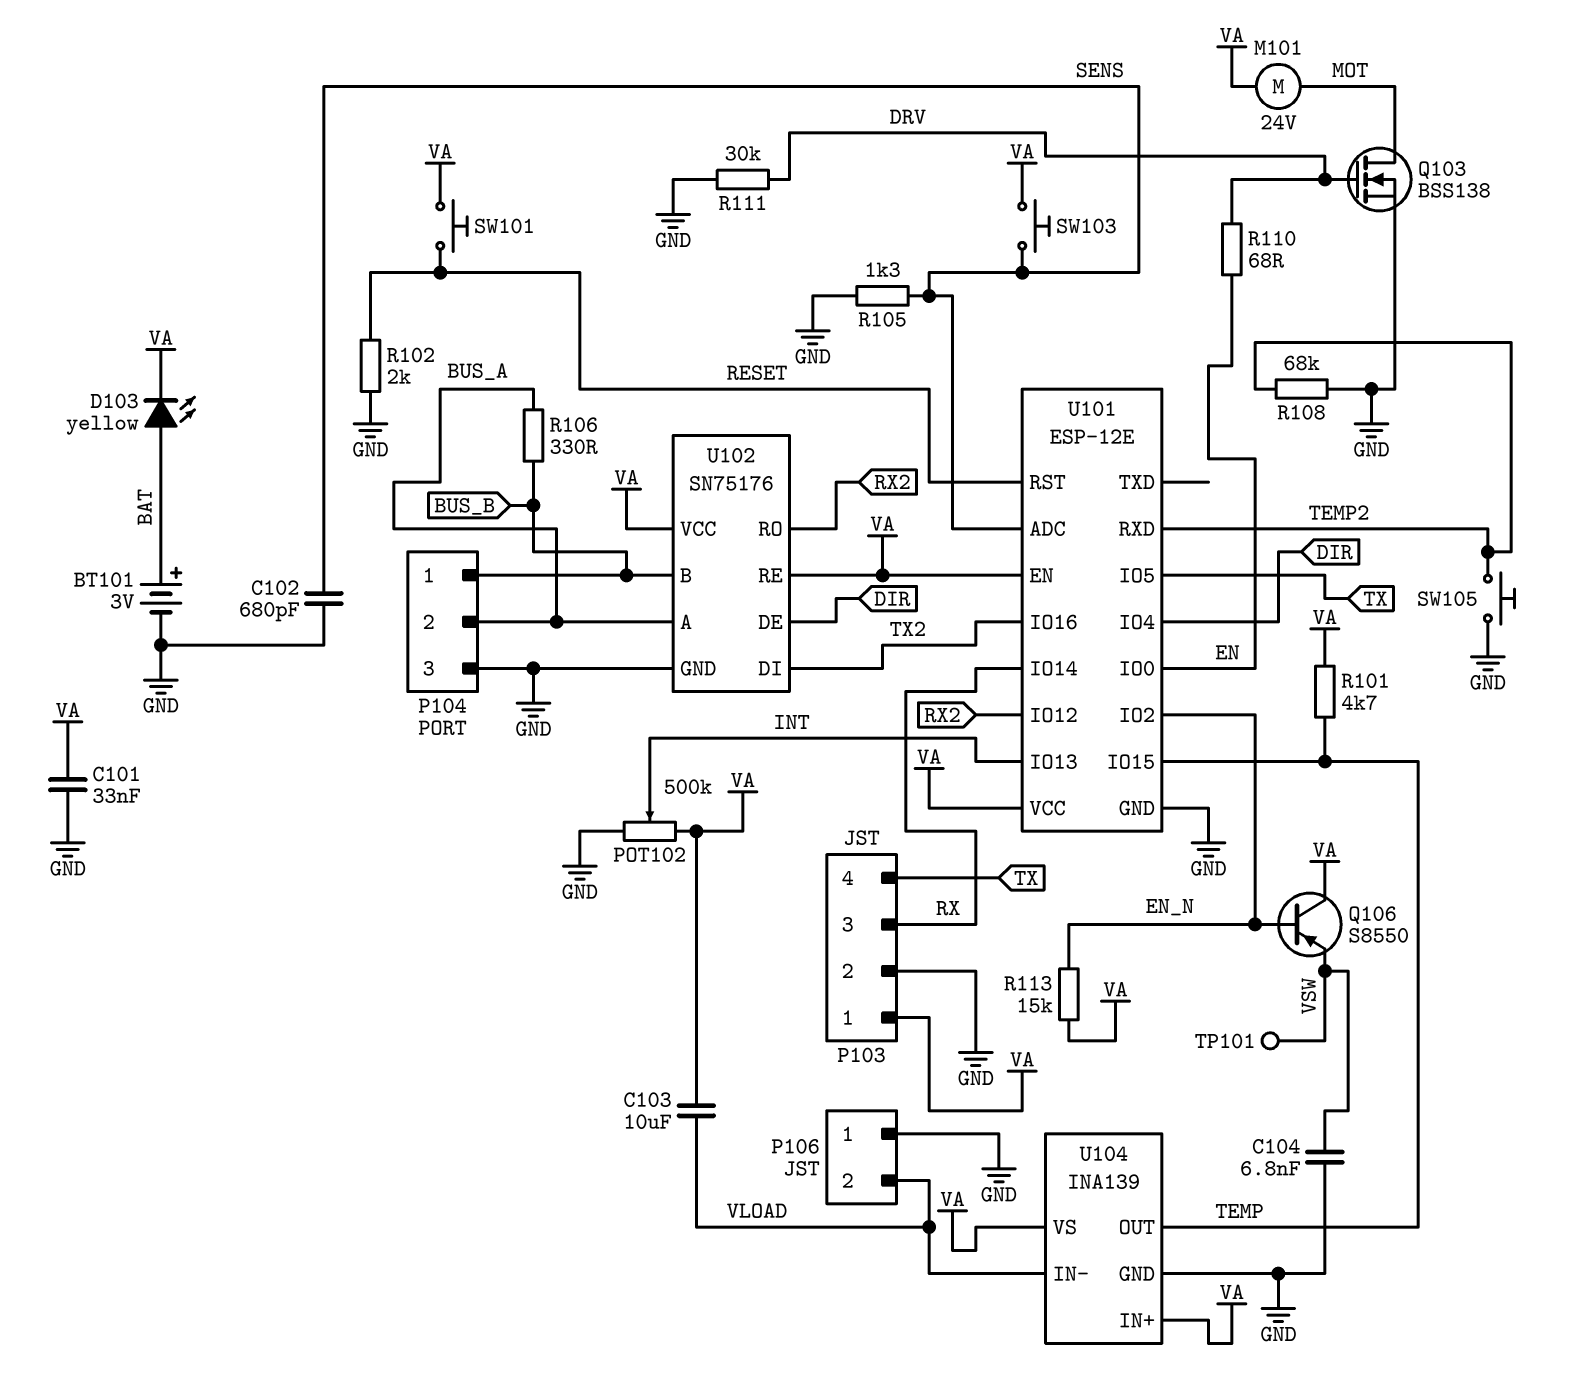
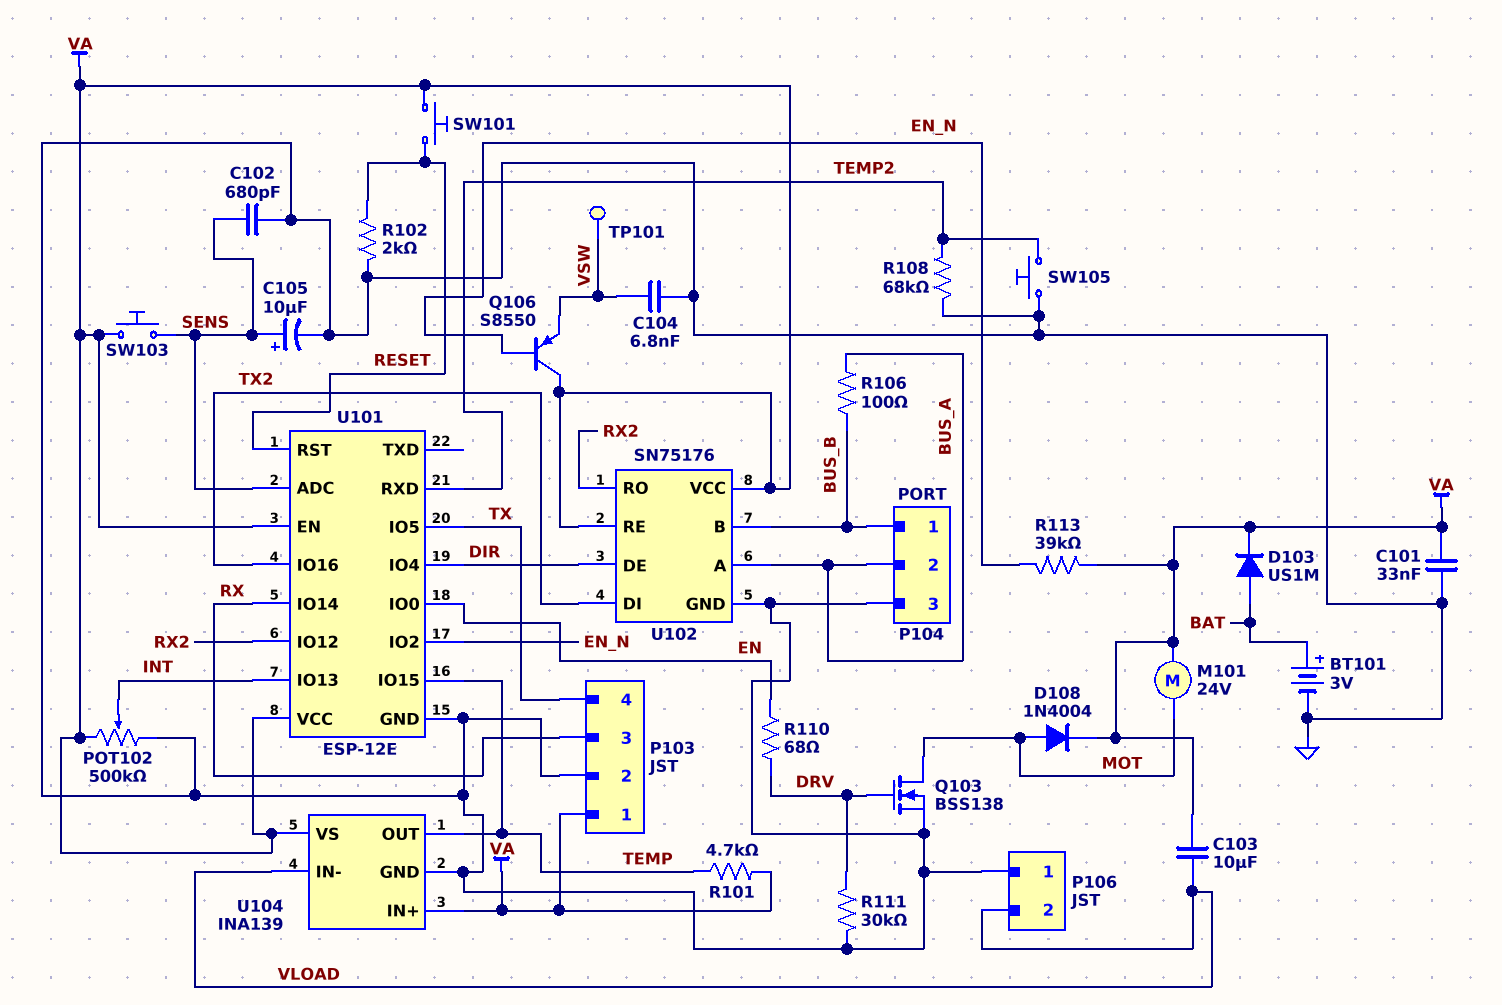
C105: none -> 10uF (plus SENS, minus GND)
D103: LED yellow (A BAT, K VA) -> diode US1M (A BAT, K VA)
D108: none -> diode 1N4004 (A MOT, K VA)
R105: 1.3k (GND, SENS) -> none
R106: 330 (BUS_A, BUS_B) -> 100 (BUS_A, BUS_B)
R113: 15k (EN_N, VA) -> 39k (EN_N, VA)

